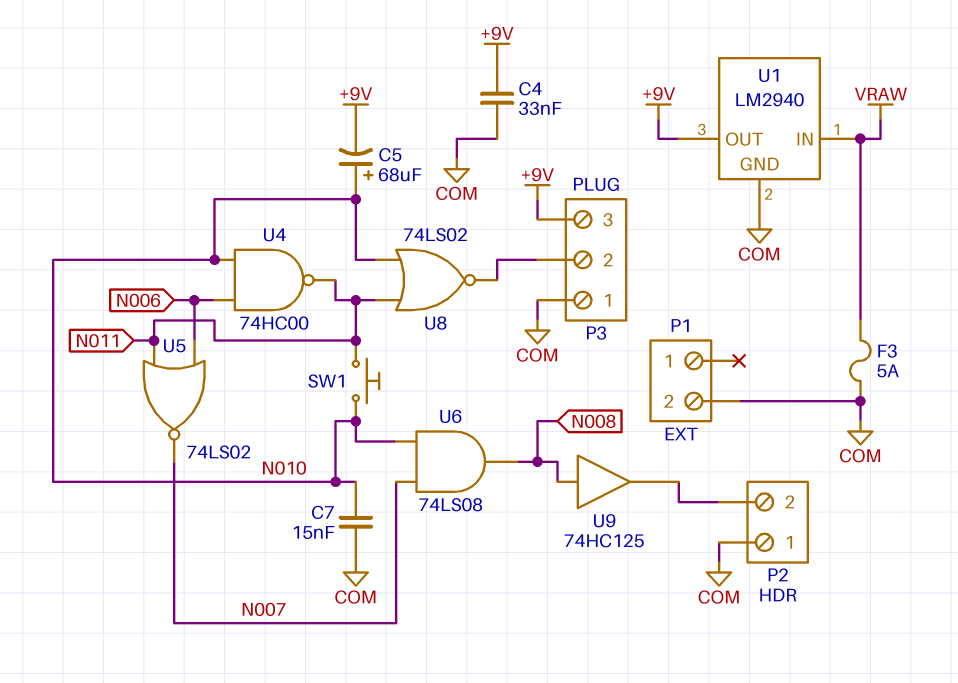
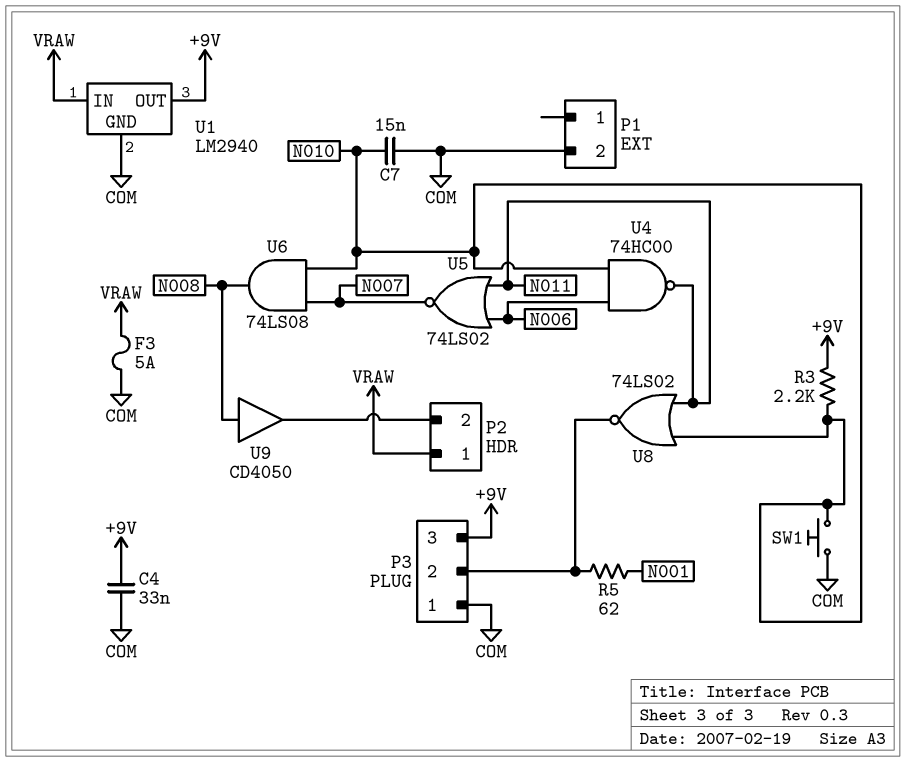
C5: 68uF (plus N010, minus +9V) -> none
P2 pin 1: COM -> VRAW
R3: none -> 2.2k (+9V, N010)
R5: none -> 62 (N001, P3/2)
SW1: button (N010, N011) -> button (COM, N010)
U9: buffer 74HC125 (in N008, out P2/2) -> buffer CD4050 (in N008, out P2/2)

